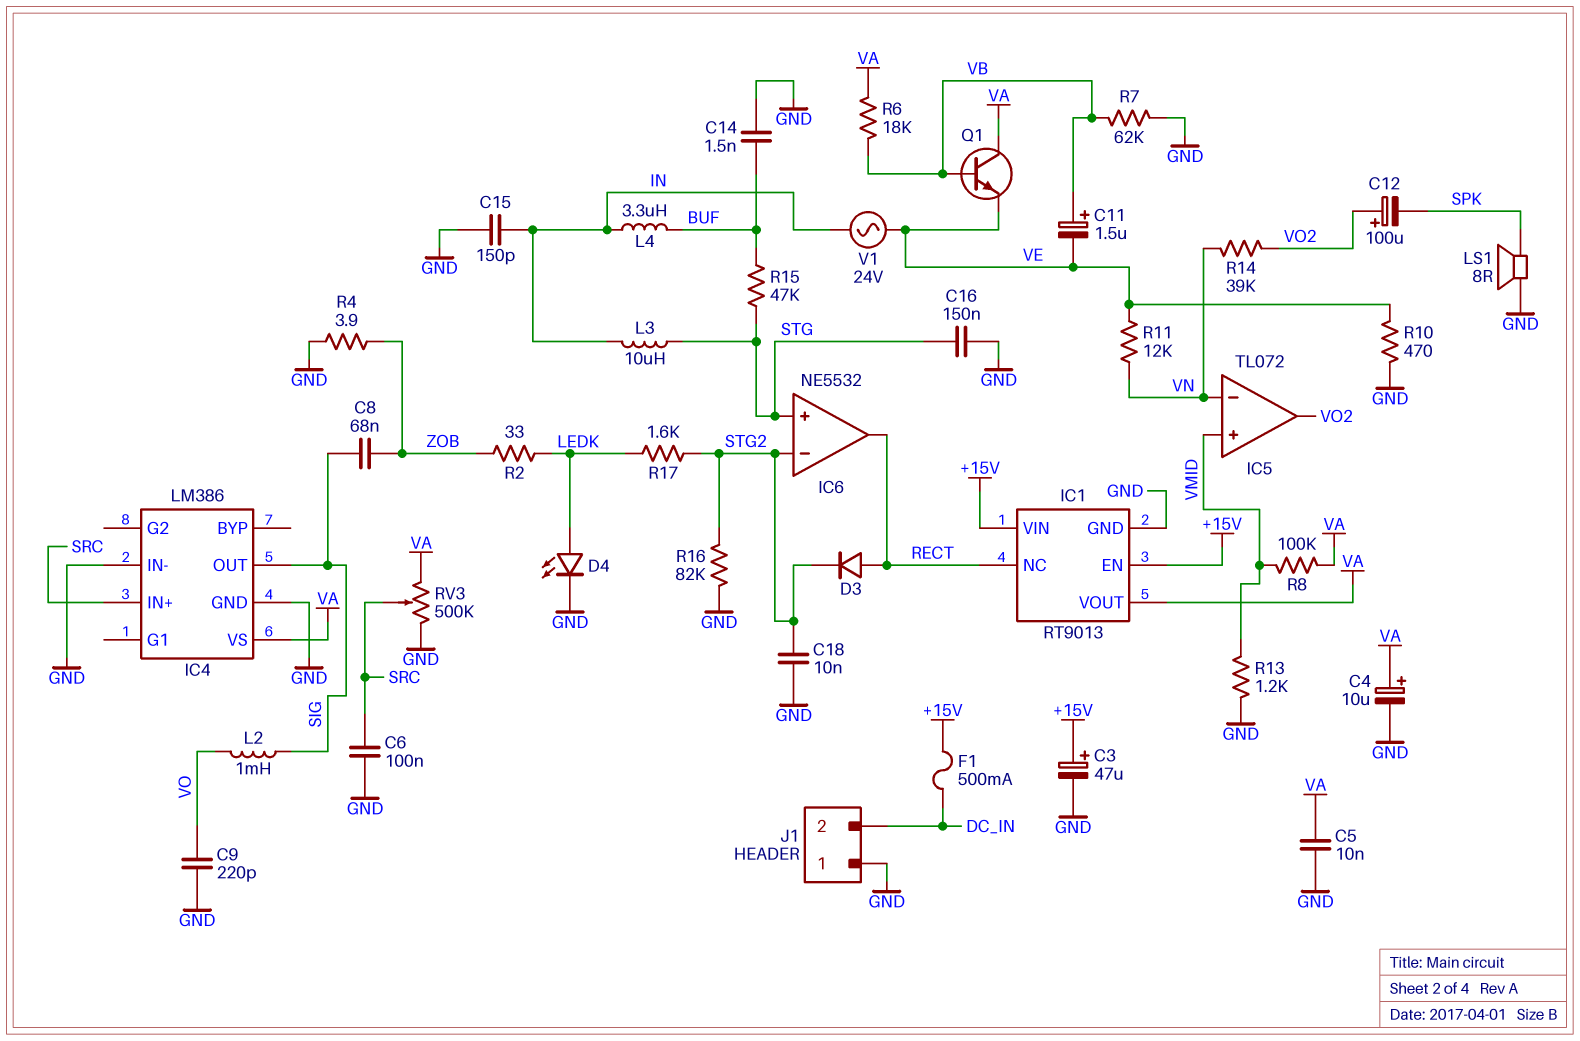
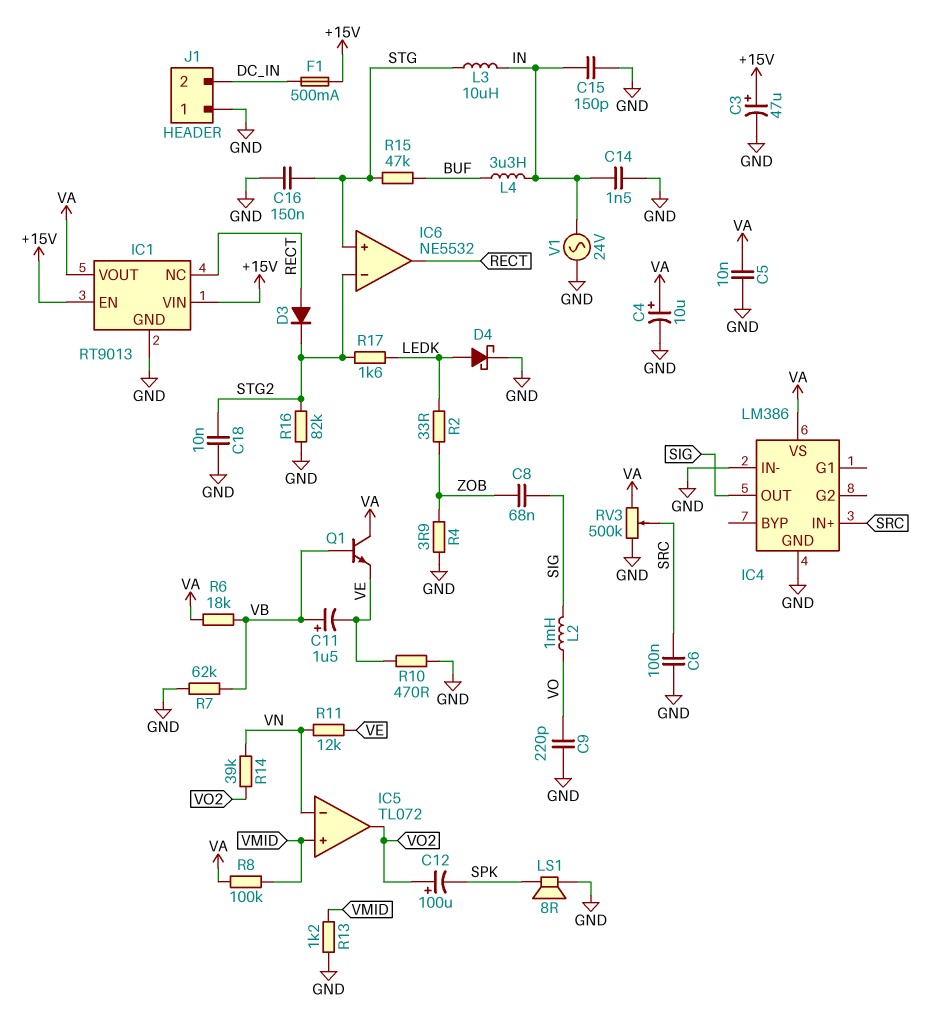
C14: 1.5nF (BUF, GND) -> 1.5nF (GND, IN)
D4: LED (A LEDK, K GND) -> schottky (A LEDK, K GND)
V1: AC 24V (IN, VE) -> AC 24V (GND, IN)

